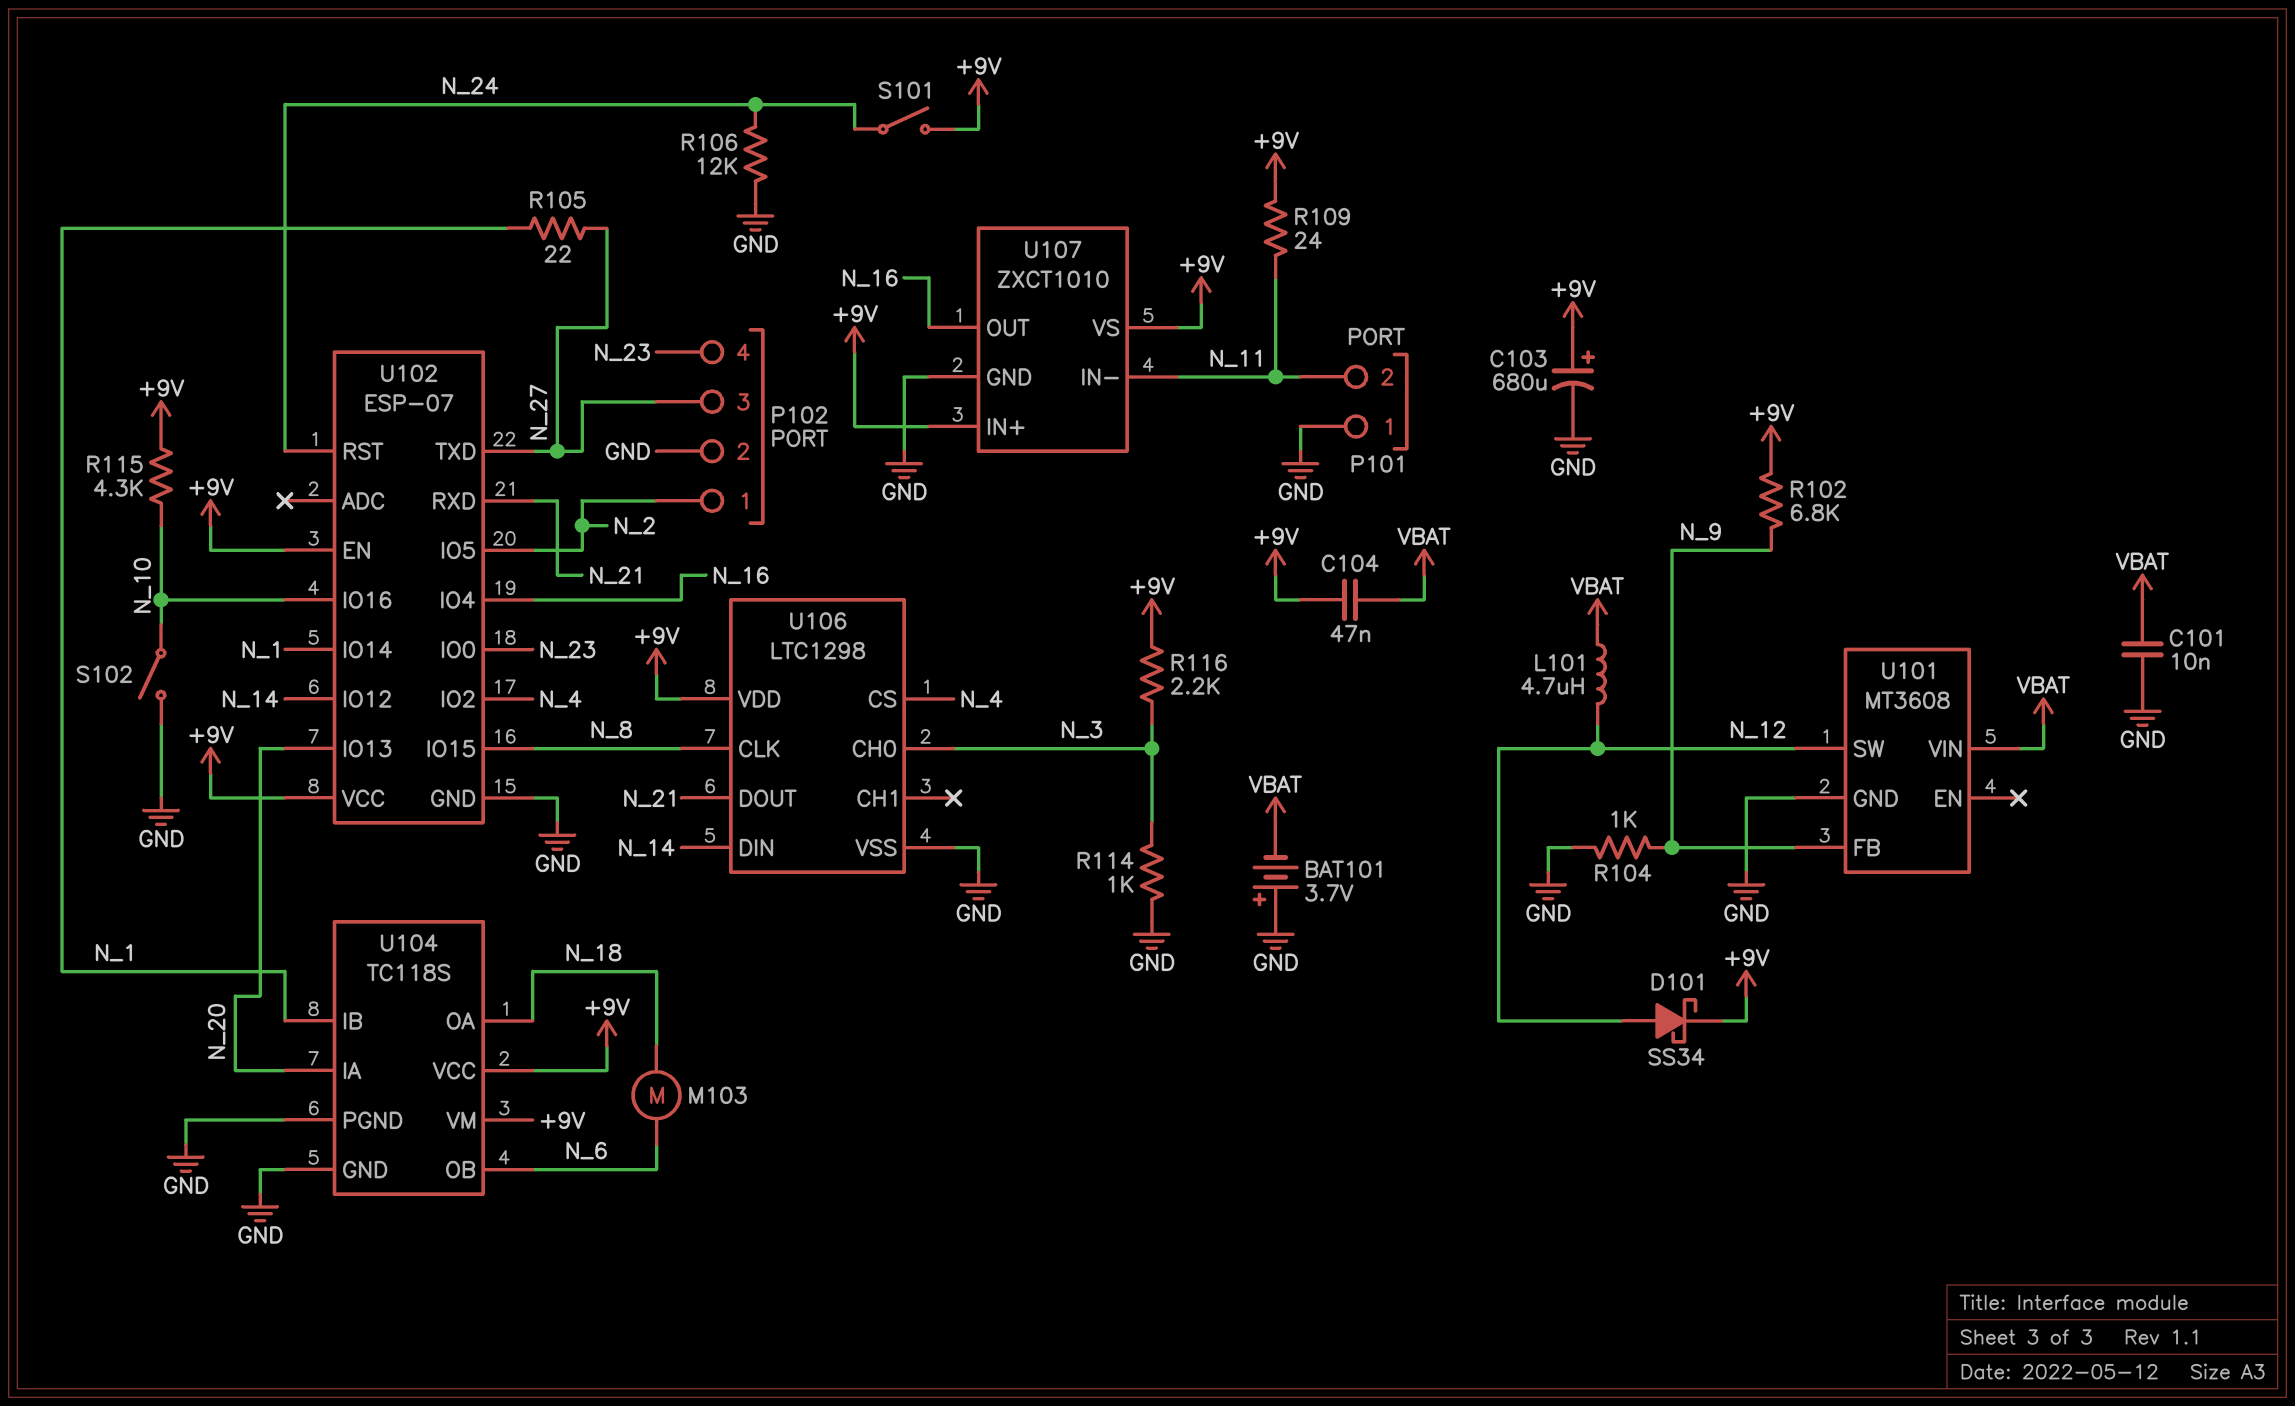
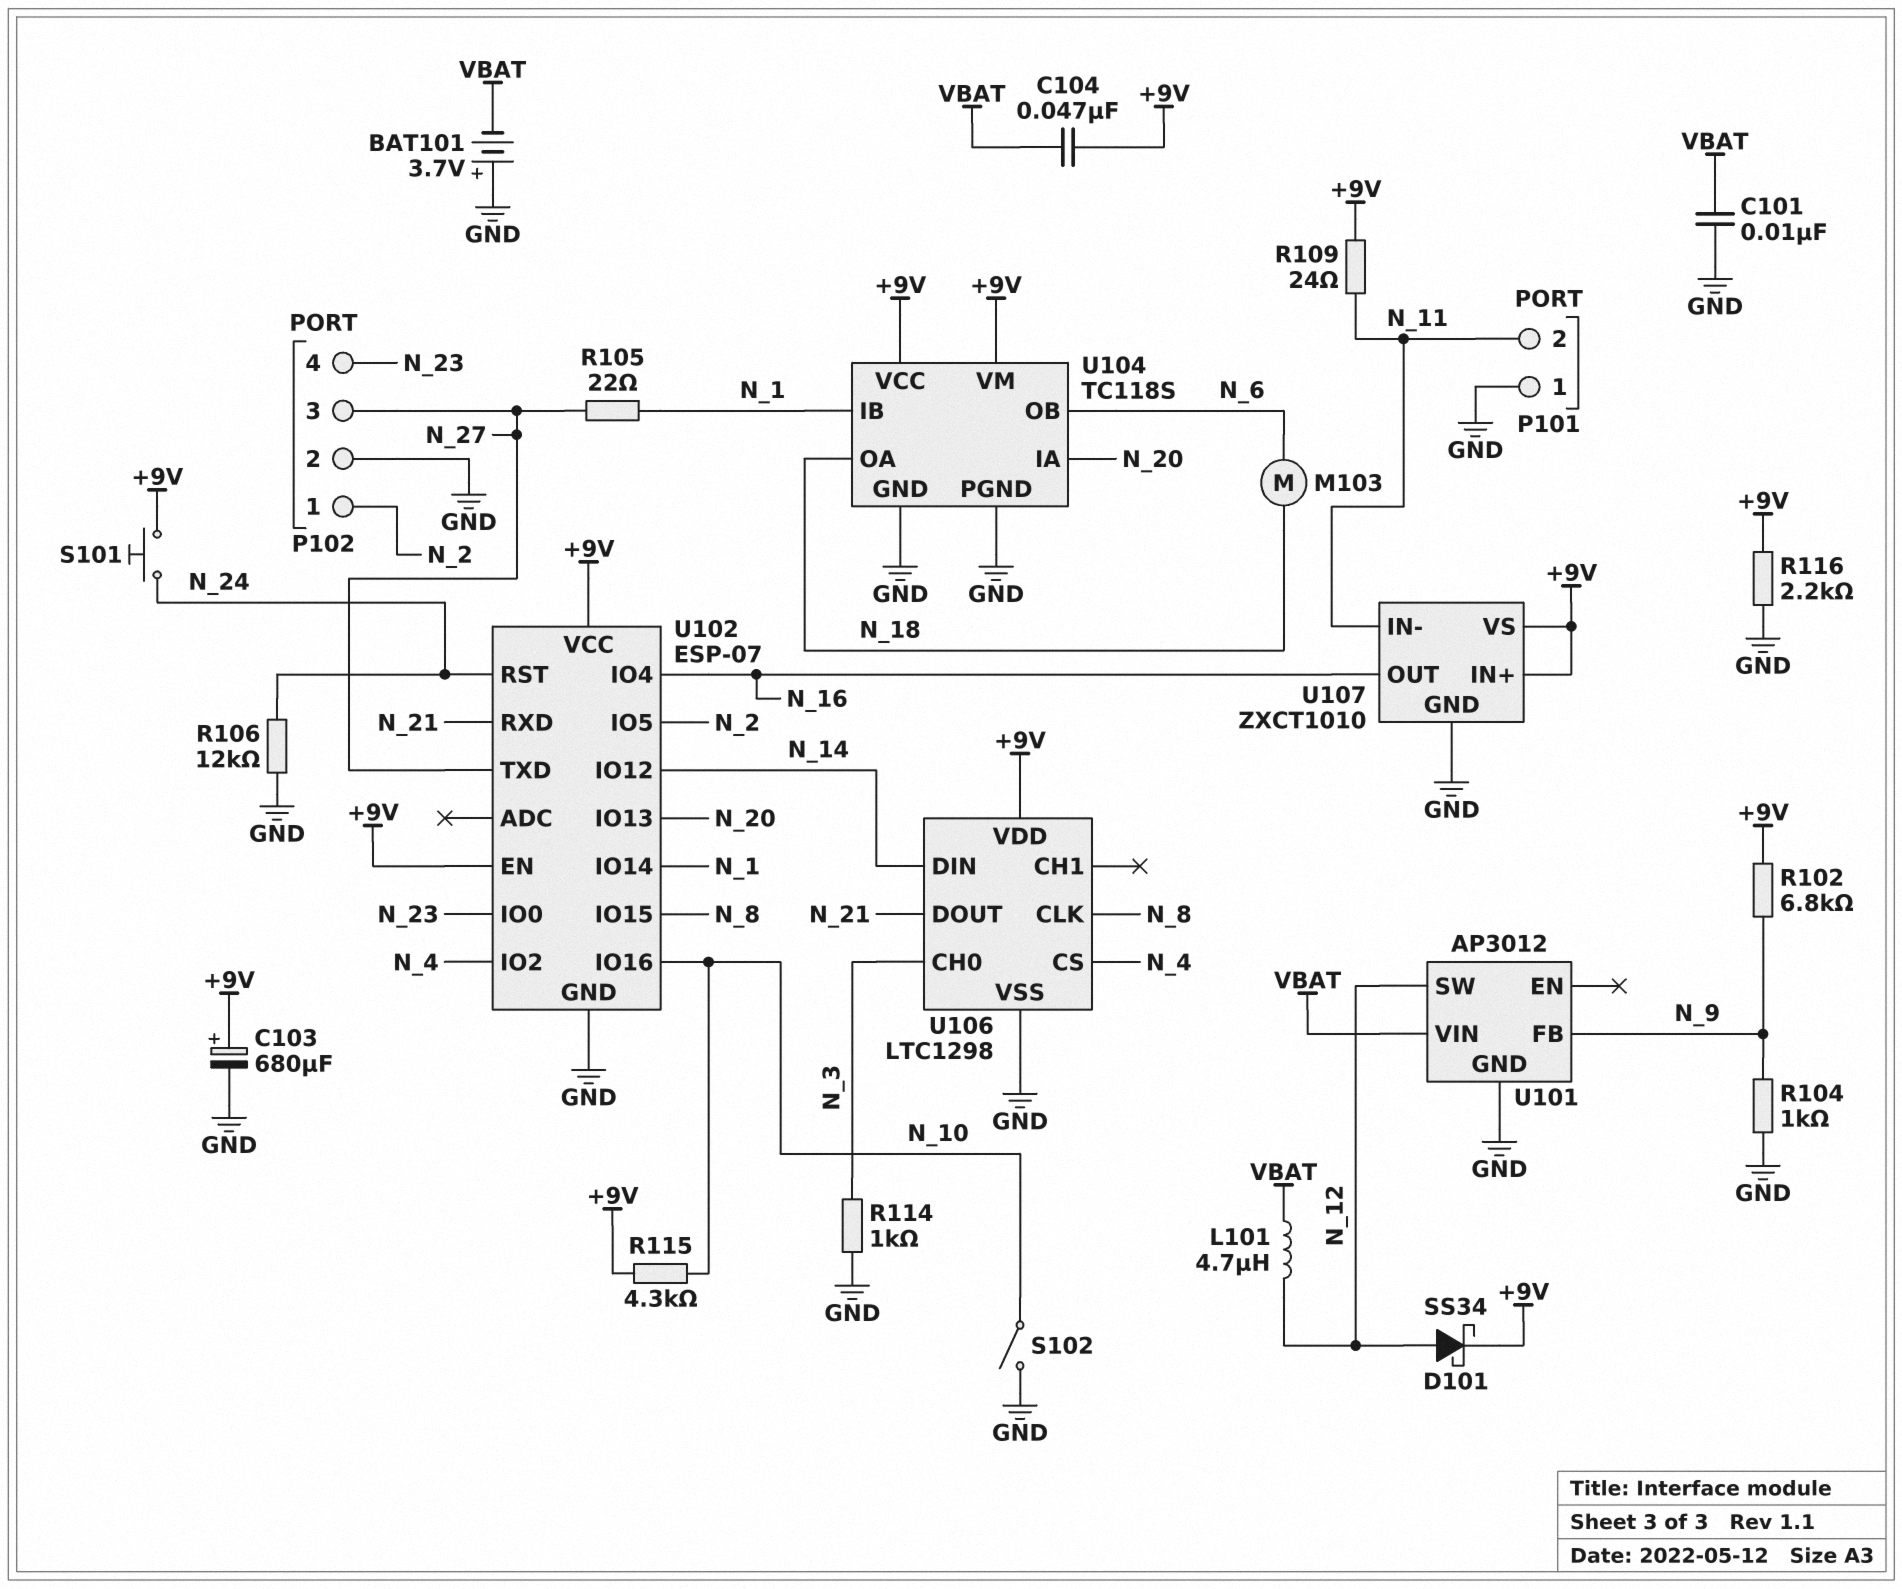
R116: 2.2k (+9V, N_3) -> 2.2k (+9V, GND)
S101: switch (+9V, N_24) -> button (+9V, N_24)
U101: MT3608 -> AP3012

